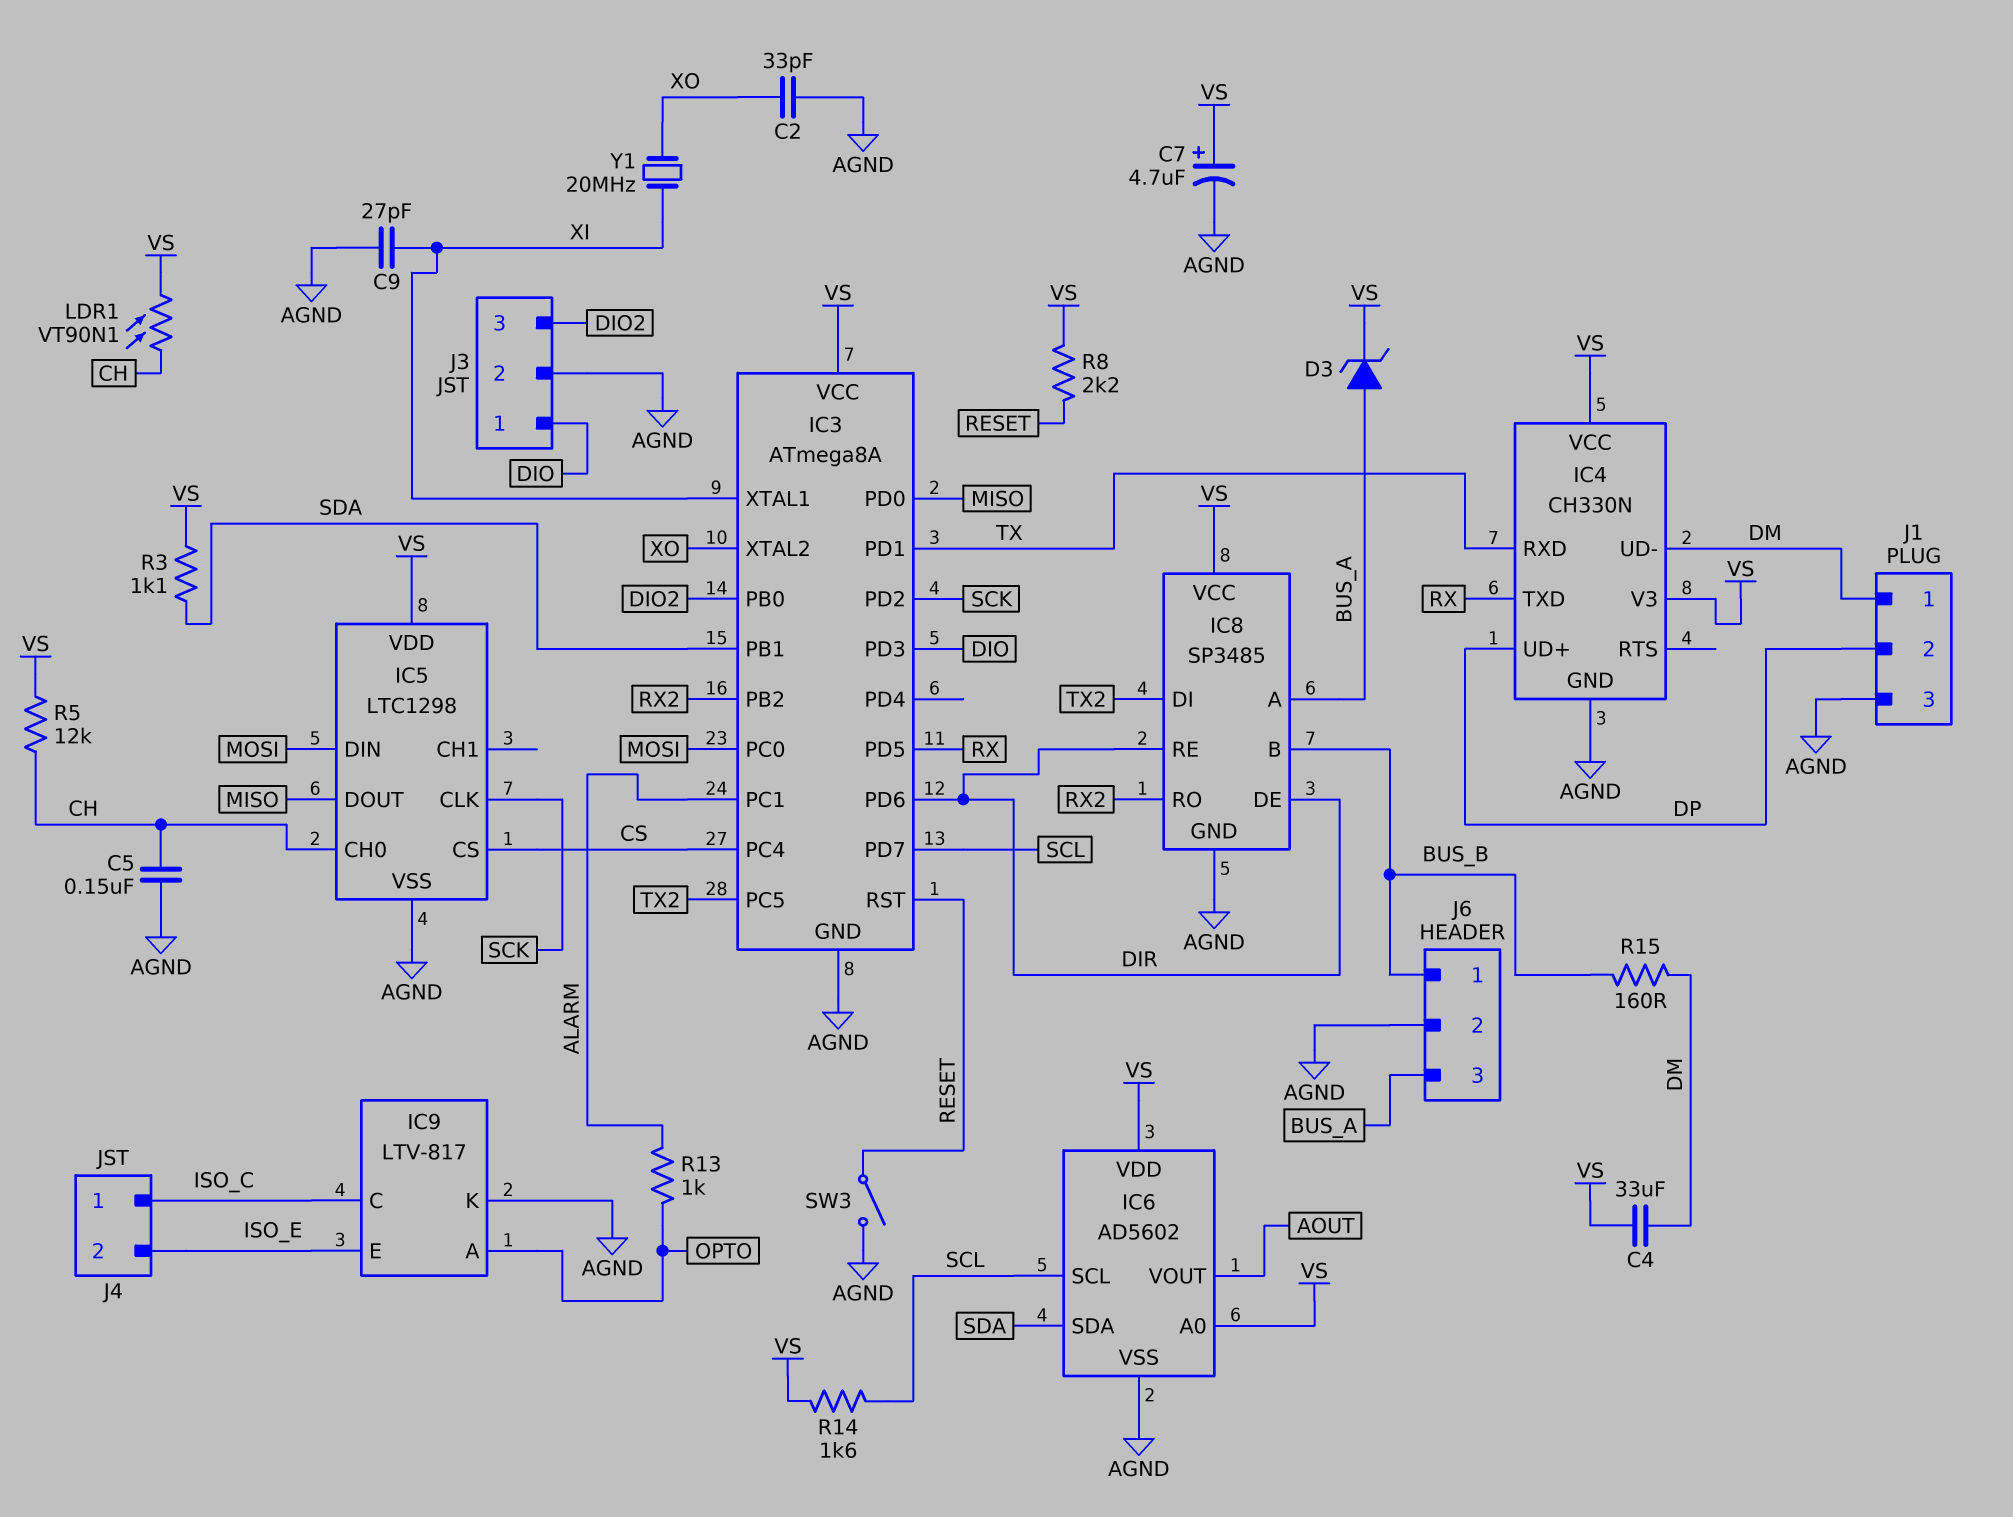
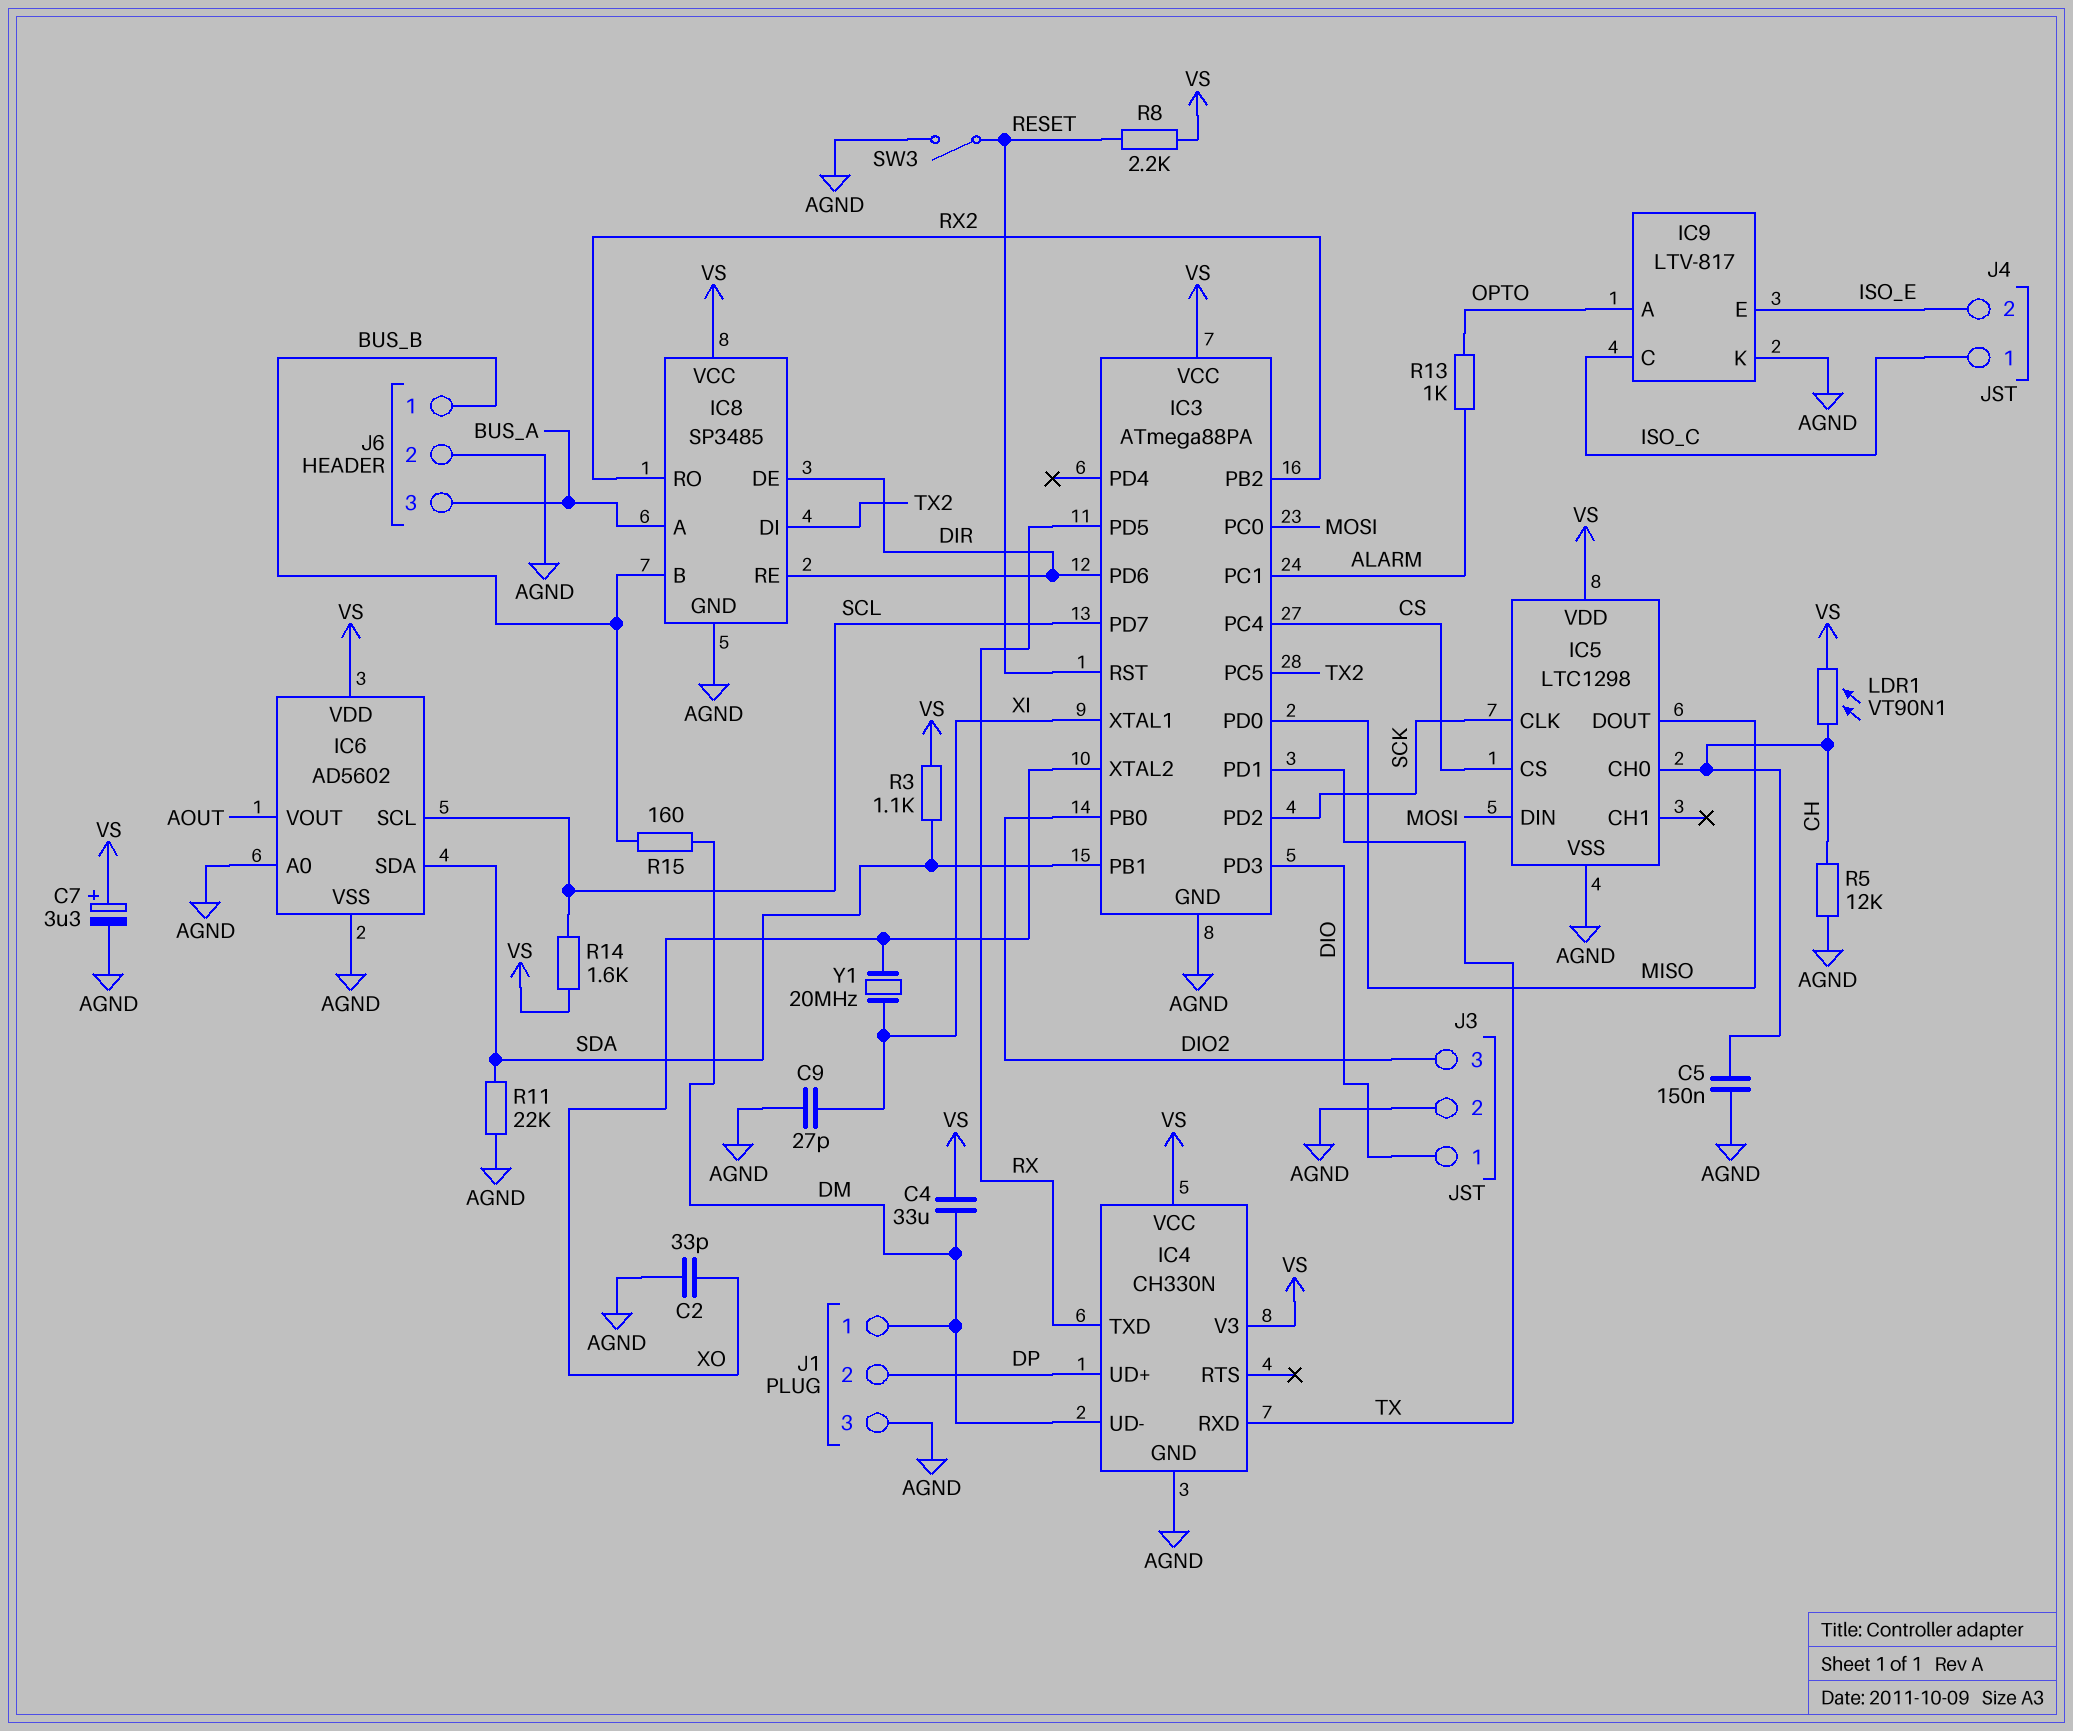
C7: 4.7uF (plus VS, minus AGND) -> 3.3uF (plus VS, minus AGND)
D3: zener (A BUS_A, K VS) -> none
IC3: ATmega8A -> ATmega88PA
IC6 pin A0: VS -> AGND
R5: 12k (CH, VS) -> 12k (AGND, CH)
R11: none -> 22k (AGND, SDA)

